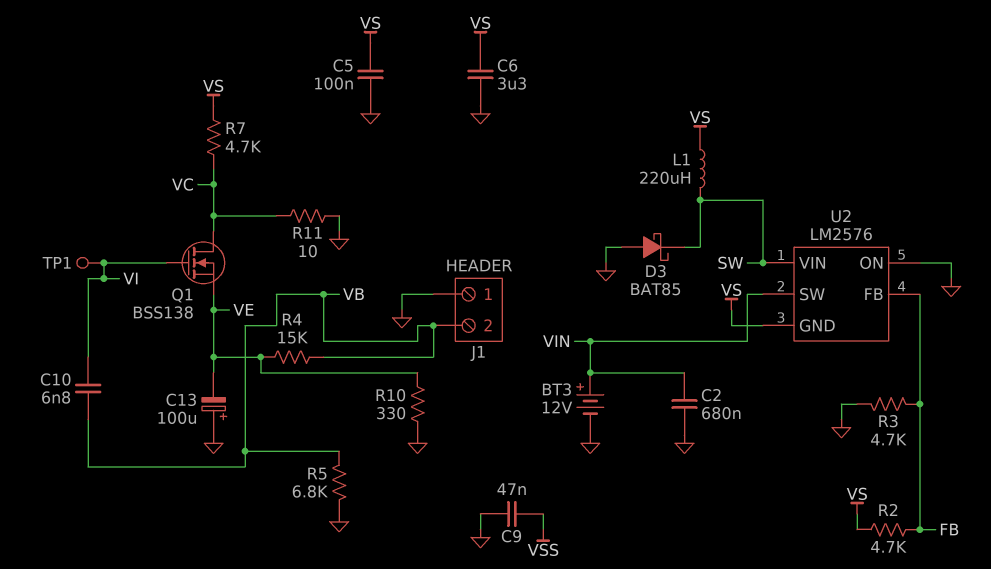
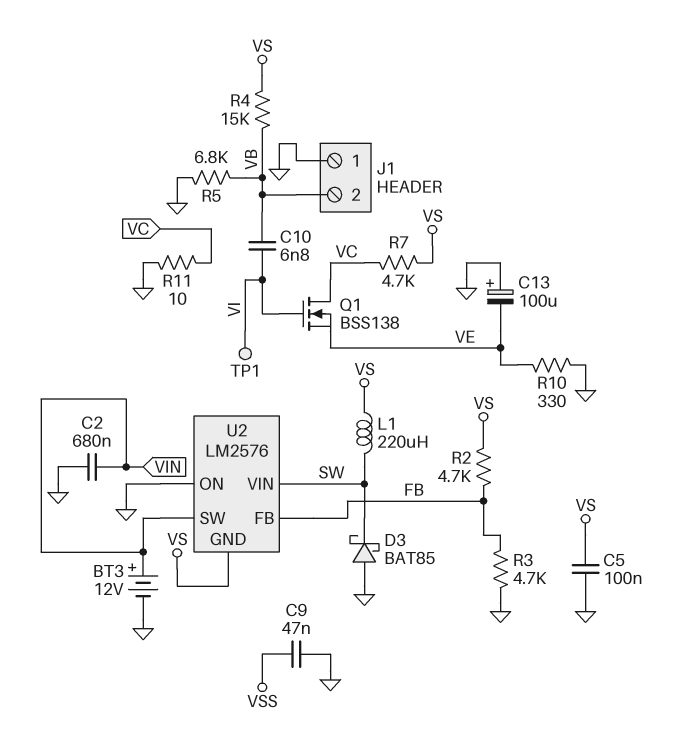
C6: 3.3uF (GND, VS) -> none
R4: 15k (VB, VE) -> 15k (VB, VS)

